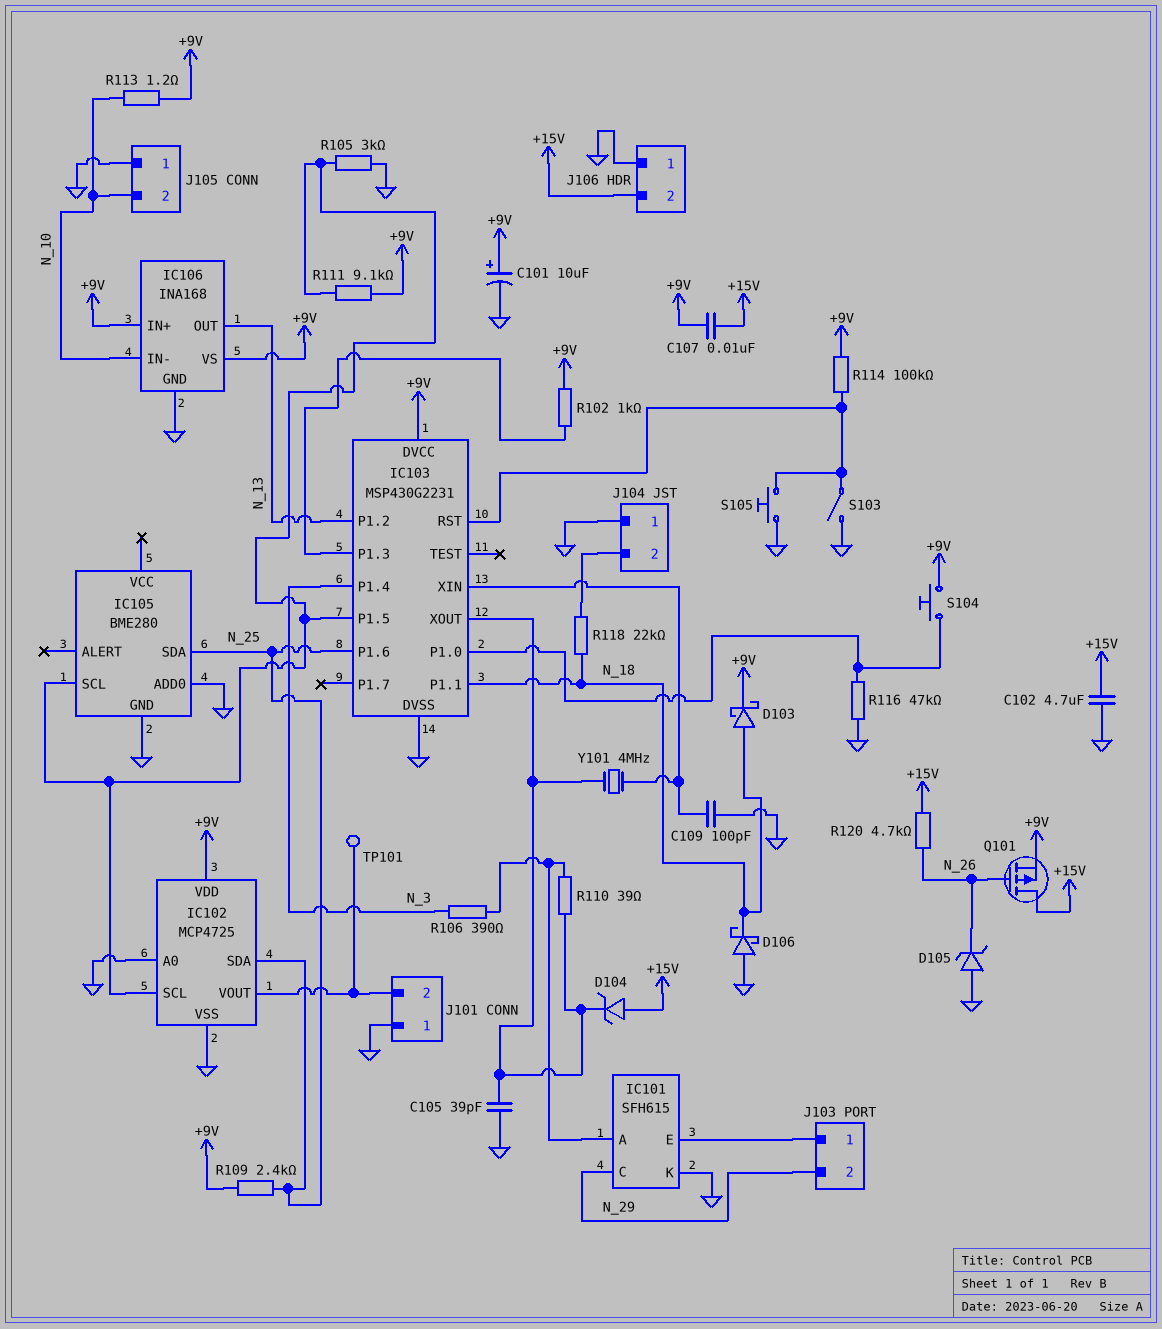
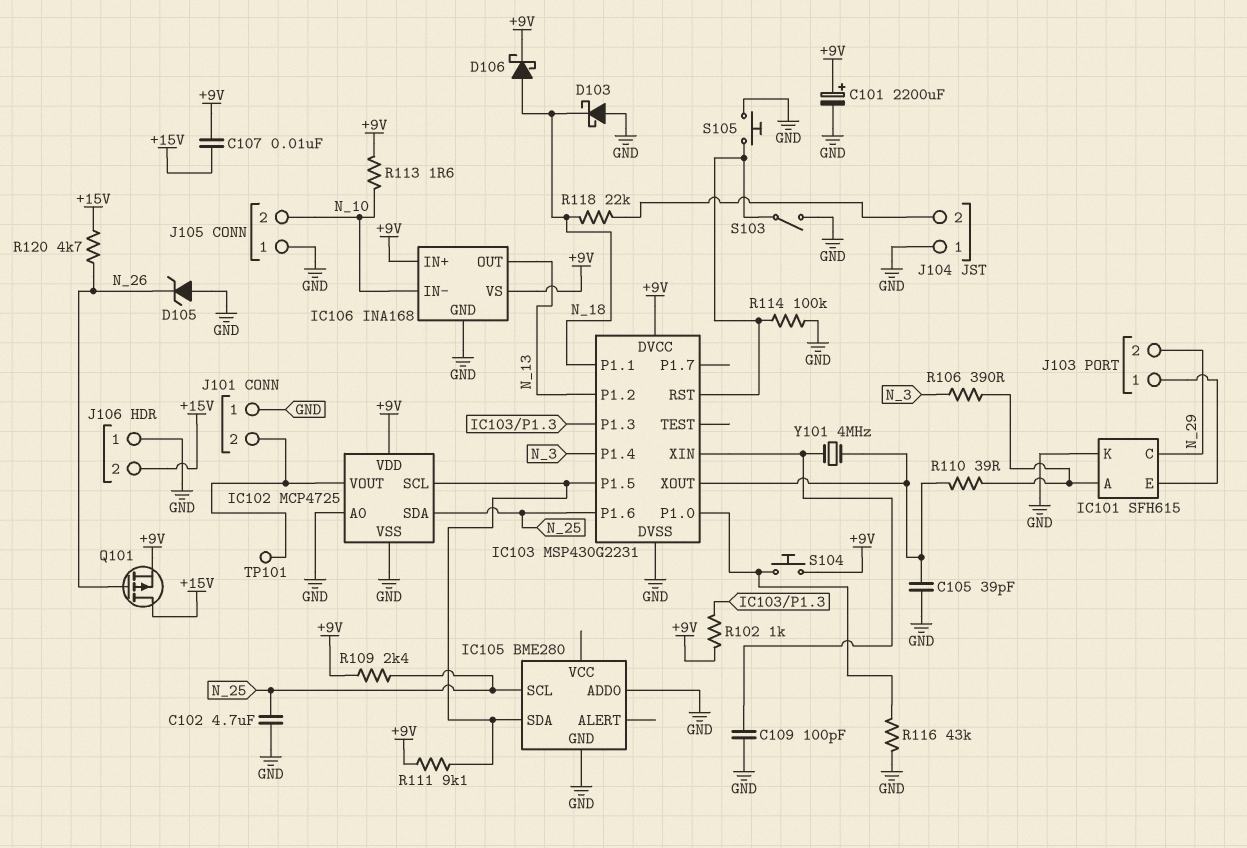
C101: 10uF (plus +9V, minus GND) -> 2200uF (plus +9V, minus GND)
C102: 4.7uF (+15V, GND) -> 4.7uF (GND, N_25)
D103: schottky (A N_18, K +9V) -> schottky (A GND, K N_18)
D104: zener (A +15V, K IC103/XOUT) -> none
D106: schottky (A GND, K N_18) -> schottky (A N_18, K +9V)
IC105 pin SCL: IC102/SCL -> N_25
IC105 pin SDA: N_25 -> IC102/SCL
R105: 3k (GND, IC102/SCL) -> none
R113: 1.2 (+9V, N_10) -> 1.6 (+9V, N_10)
R114: 100k (+9V, IC103/RST) -> 100k (GND, IC103/RST)
R116: 47k (GND, IC103/P1.0) -> 43k (GND, IC103/P1.0)

